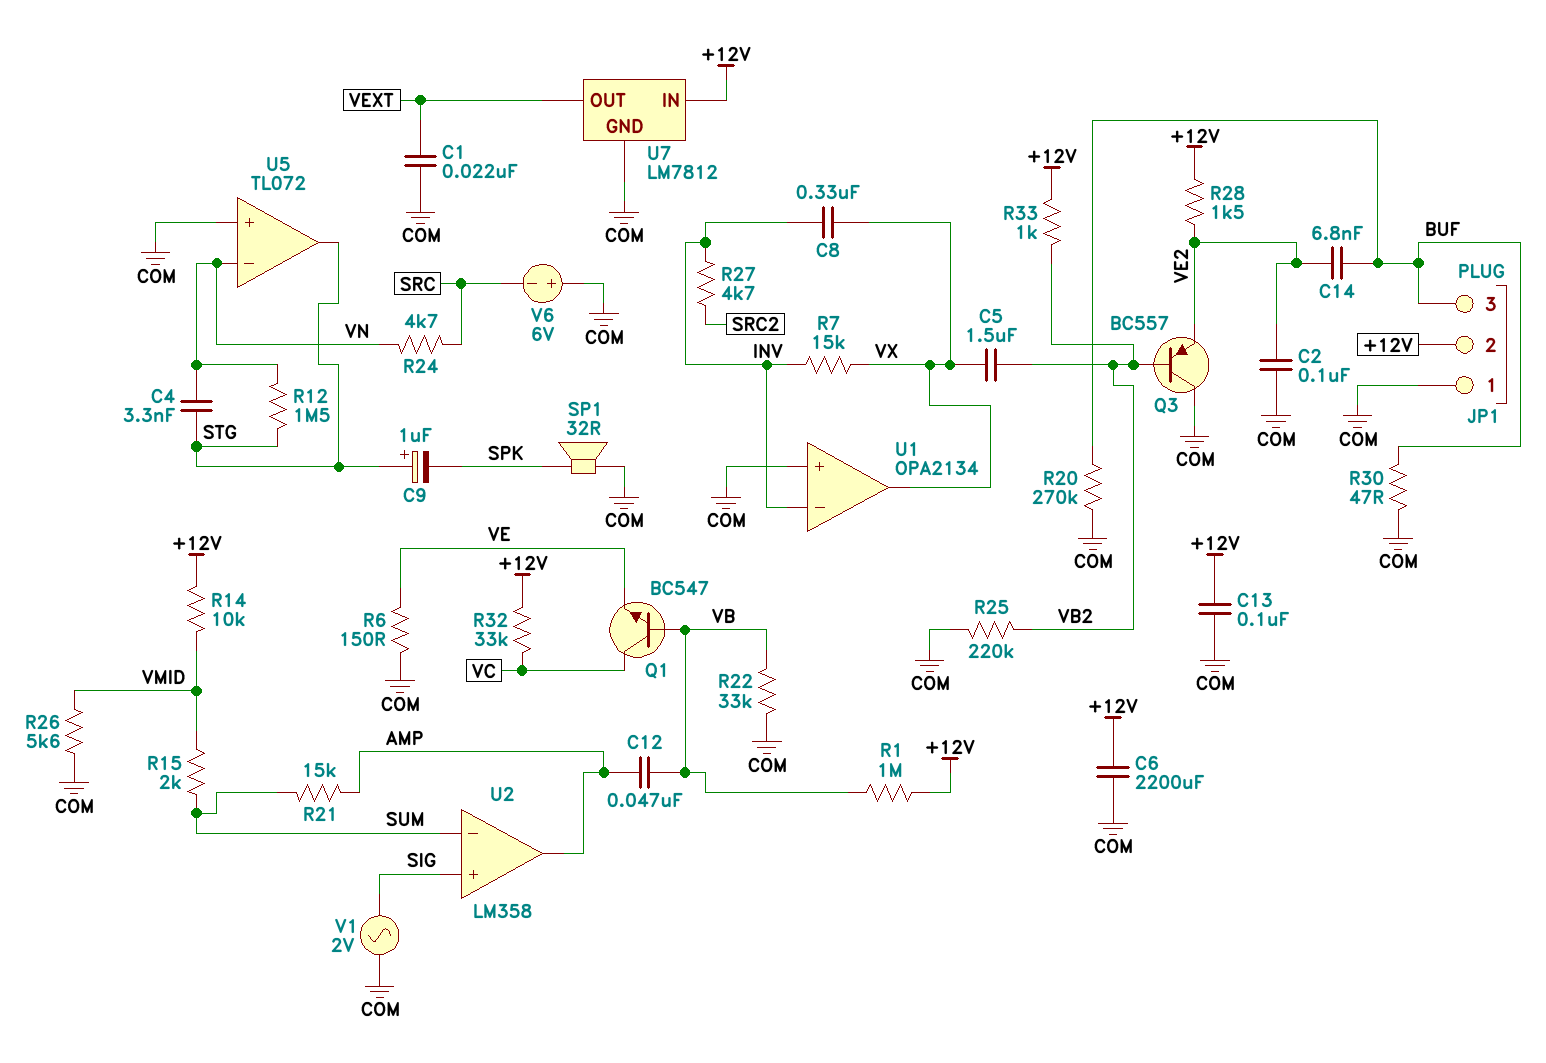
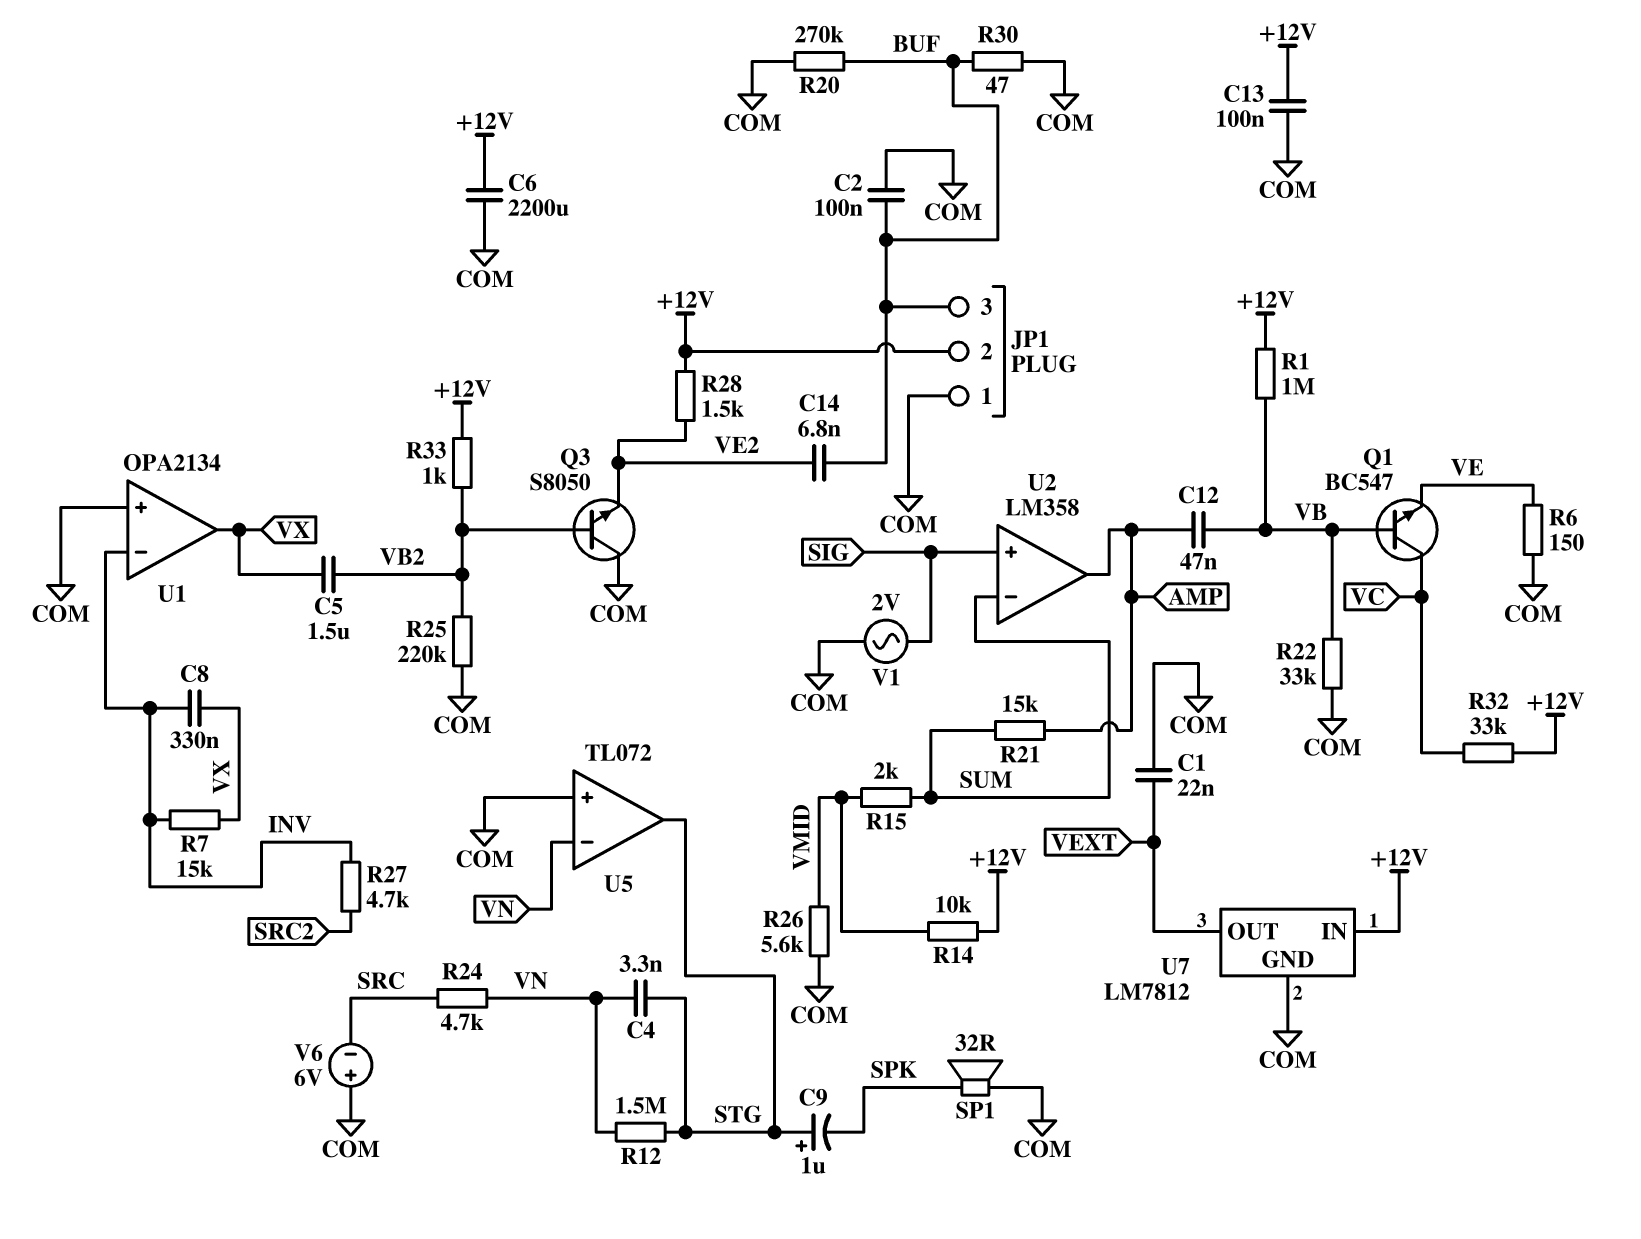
C2: 100nF (COM, VE2) -> 100nF (BUF, COM)
Q3: PNP BC557 (B VB2, C COM, E VE2) -> NPN S8050 (B VB2, C COM, E VE2)

